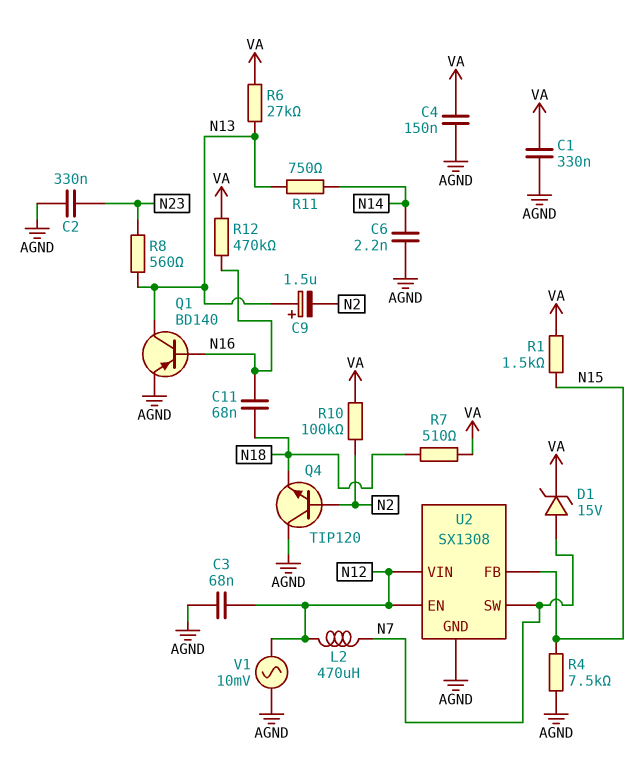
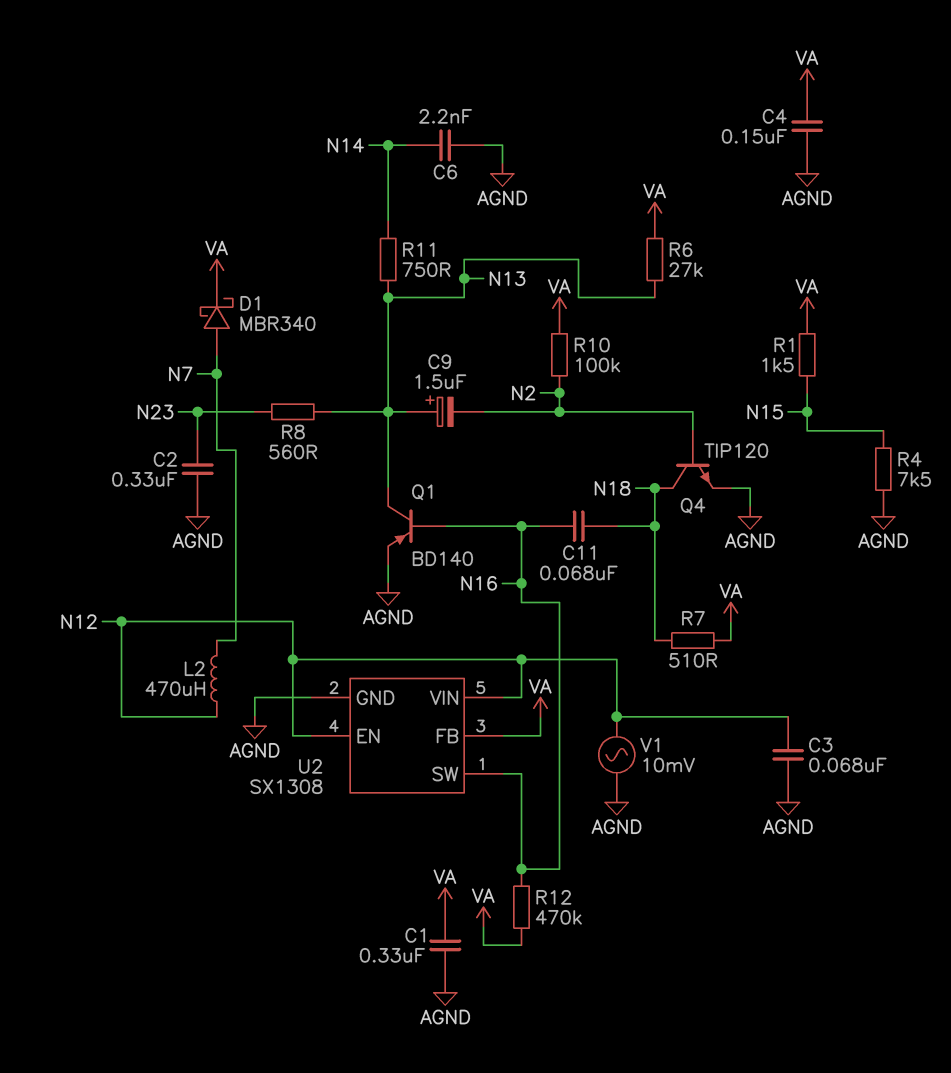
D1: zener 15V (A N7, K VA) -> schottky MBR340 (A N7, K VA)
Q4: NPN TIP120 (B N2, C AGND, E N18) -> NPN TIP120 (B N2, C N18, E AGND)
U2 pin FB: N15 -> VA
U2 pin SW: N7 -> N16

